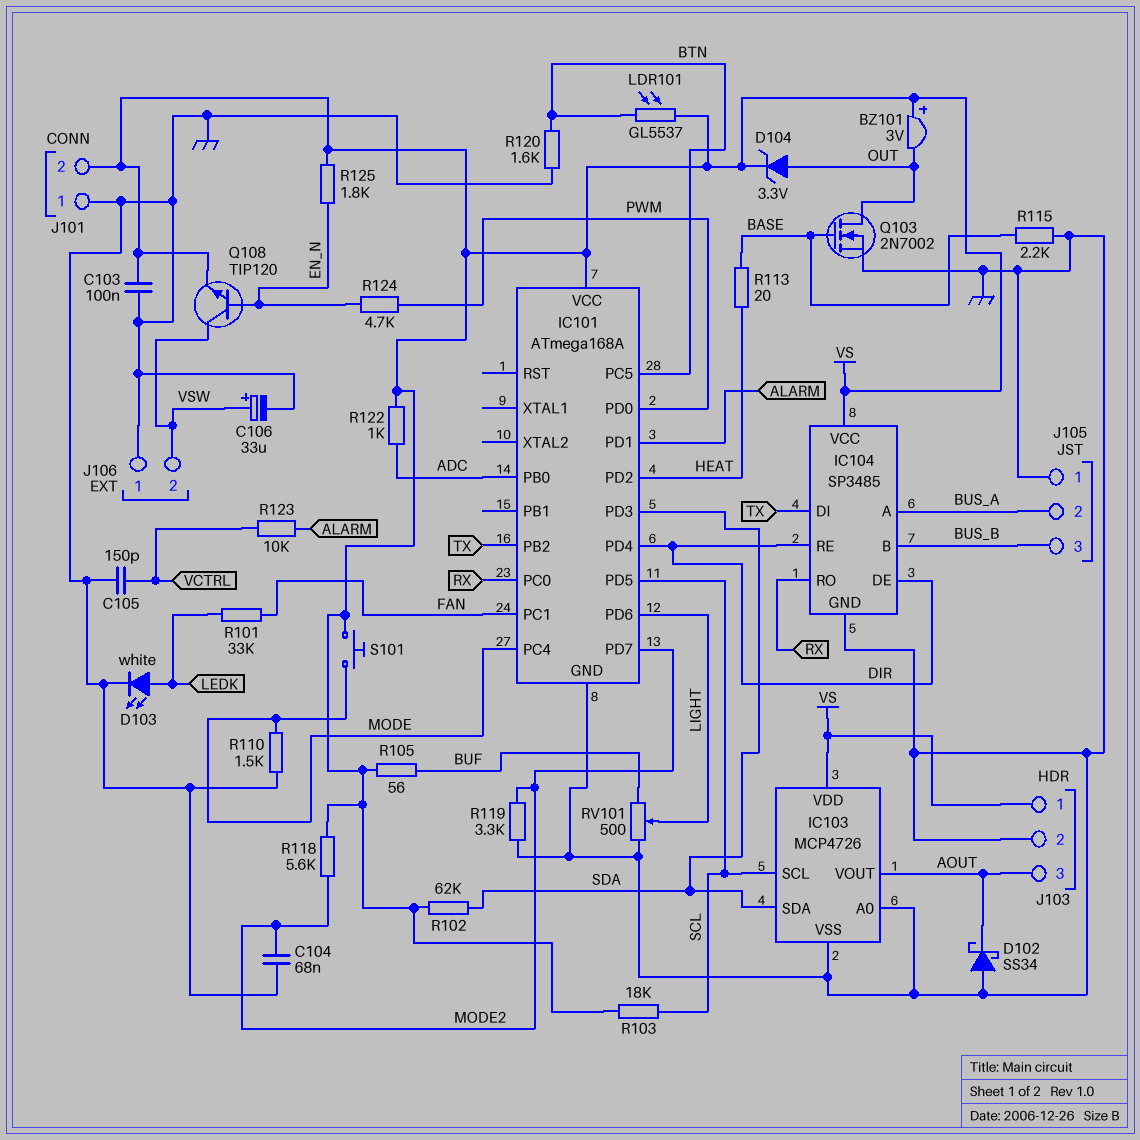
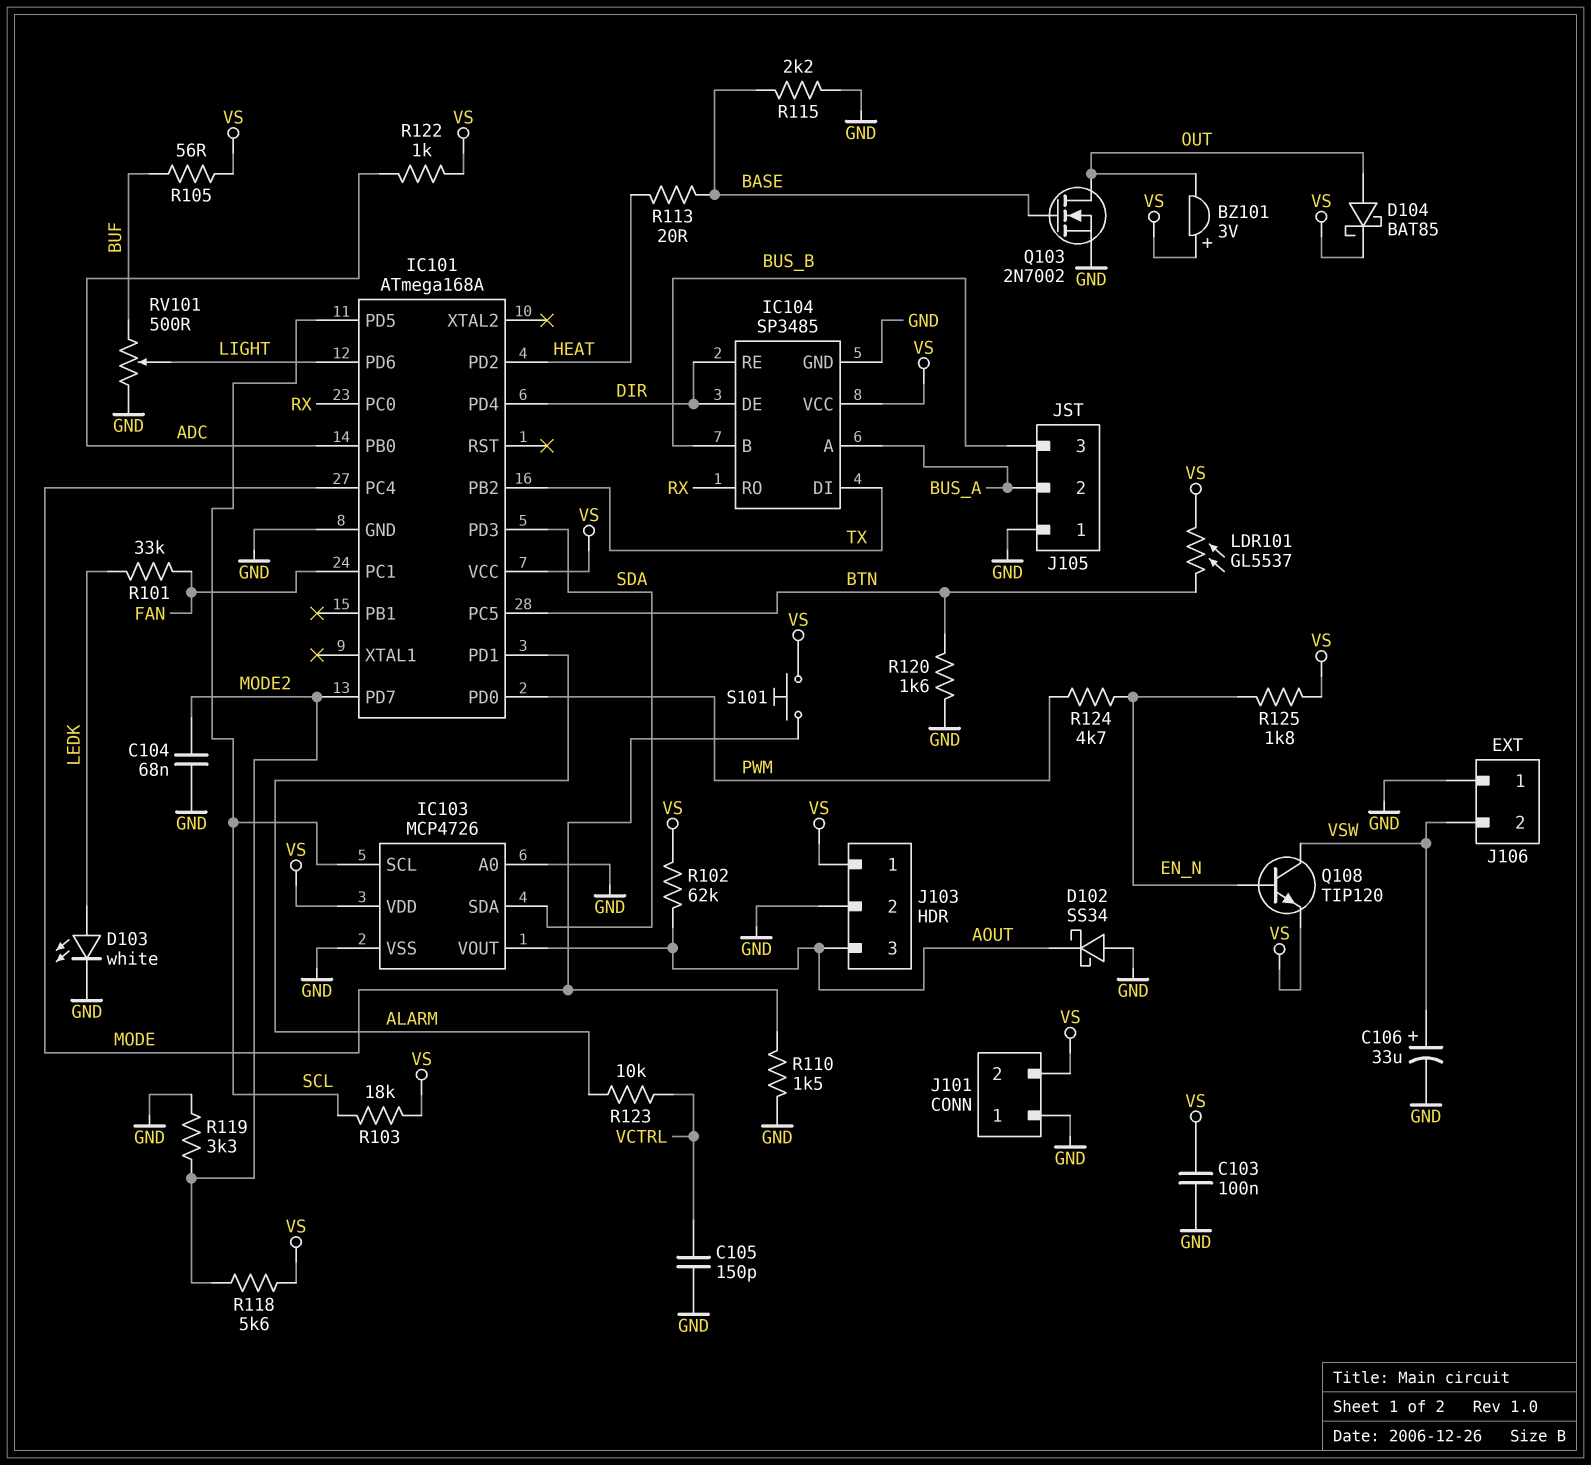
D104: zener 3.3V (A OUT, K VS) -> schottky BAT85 (A OUT, K VS)
R102: 62k (SDA, VS) -> 62k (AOUT, VS)

